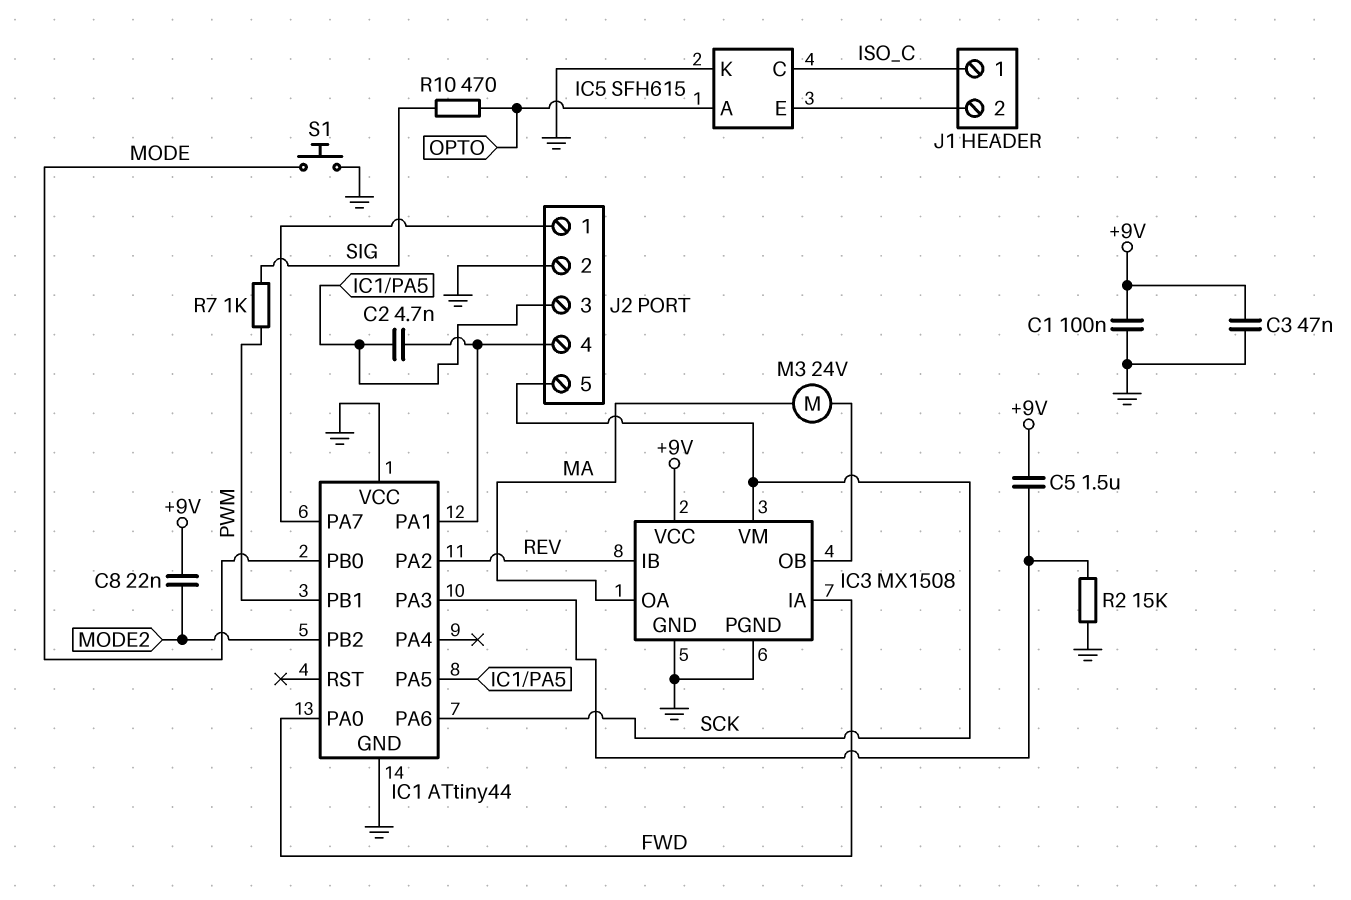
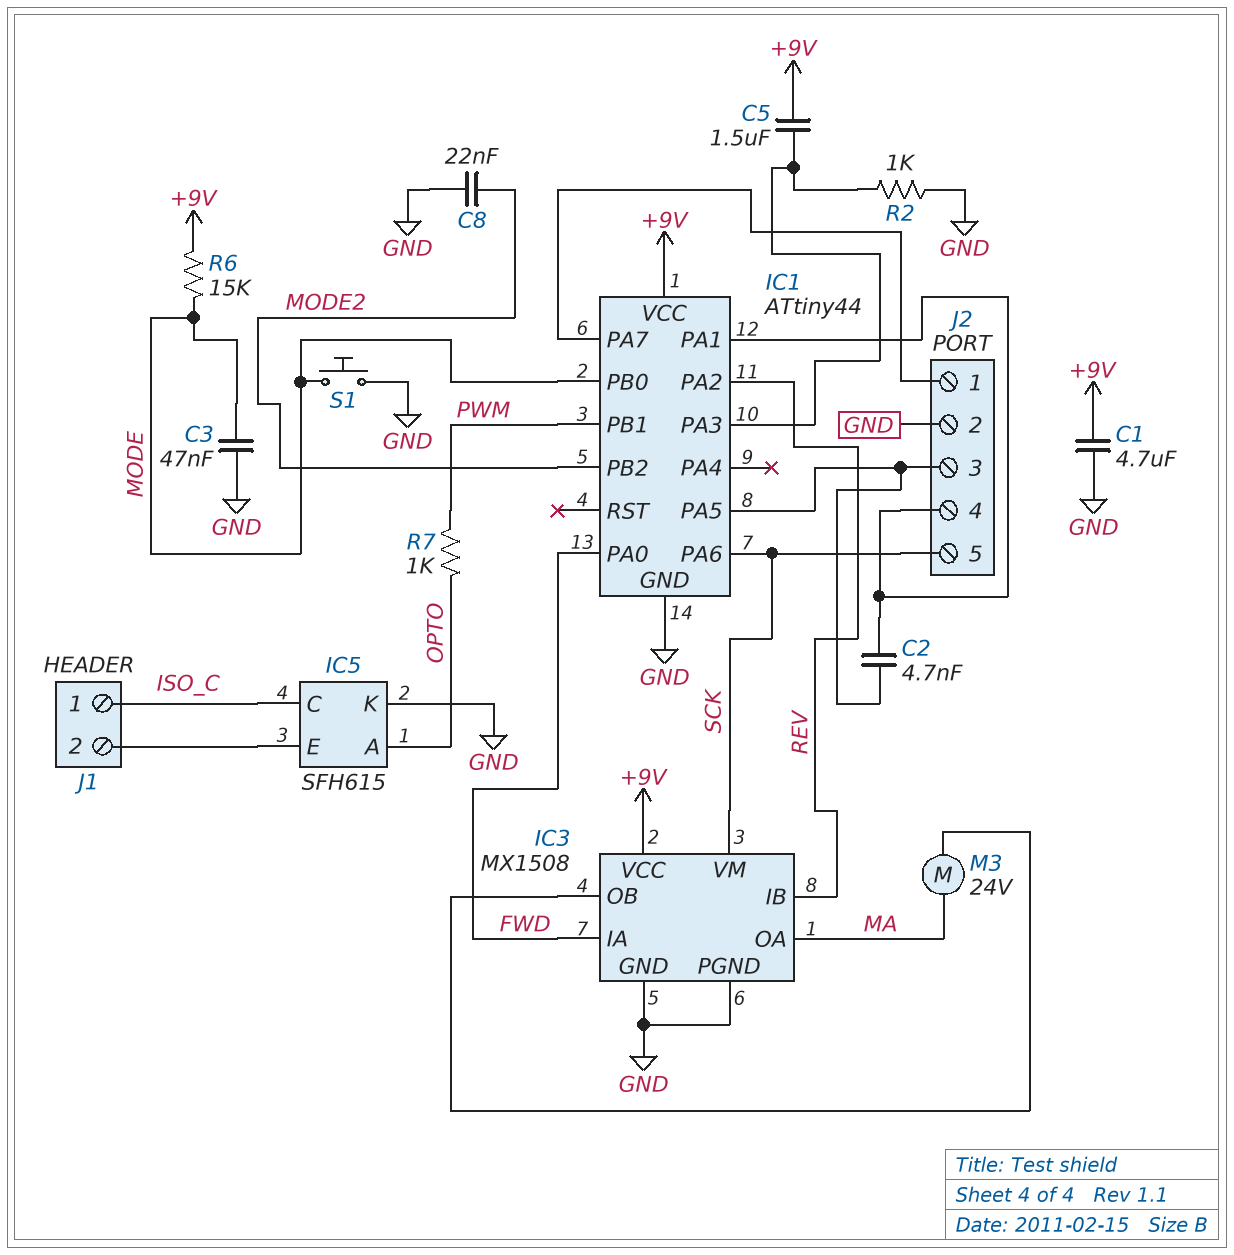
C1: 100nF (+9V, GND) -> 4.7uF (+9V, GND)
C3: 47nF (+9V, GND) -> 47nF (GND, MODE)
C8: 22nF (+9V, MODE2) -> 22nF (GND, MODE2)
IC1 pin VCC: GND -> +9V
R2: 15k (GND, IC1/PA3) -> 1k (GND, IC1/PA3)
R6: none -> 15k (+9V, MODE)
R7: 1k (PWM, SIG) -> 1k (OPTO, PWM)
R10: 470 (OPTO, SIG) -> none

